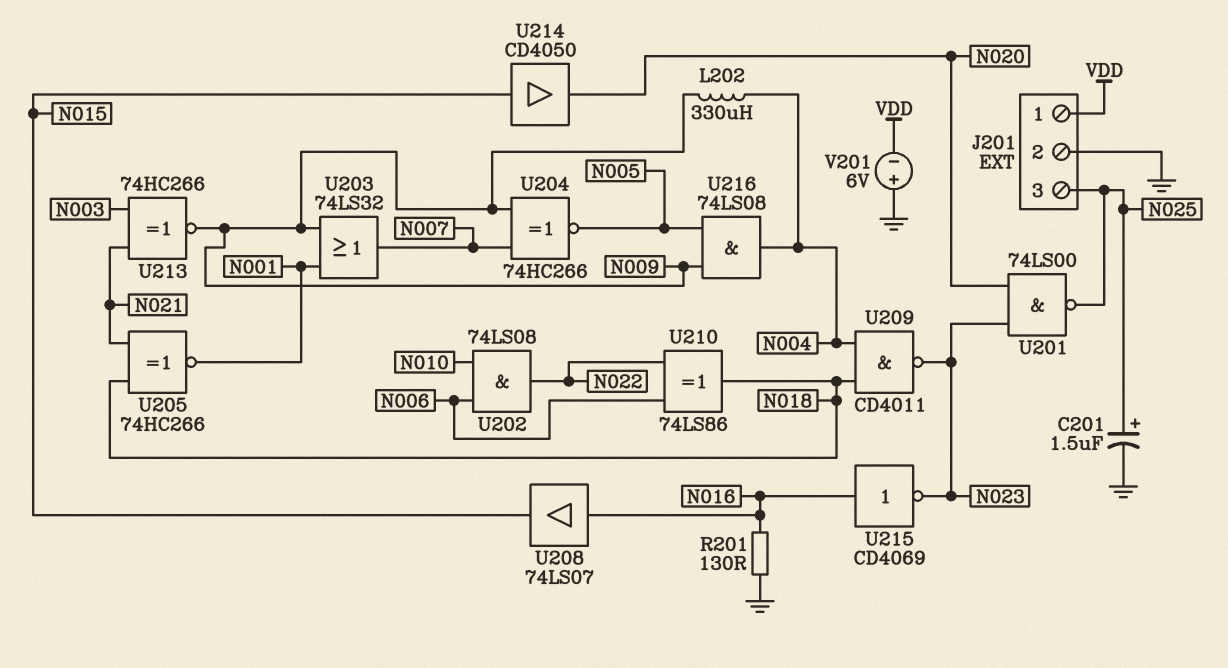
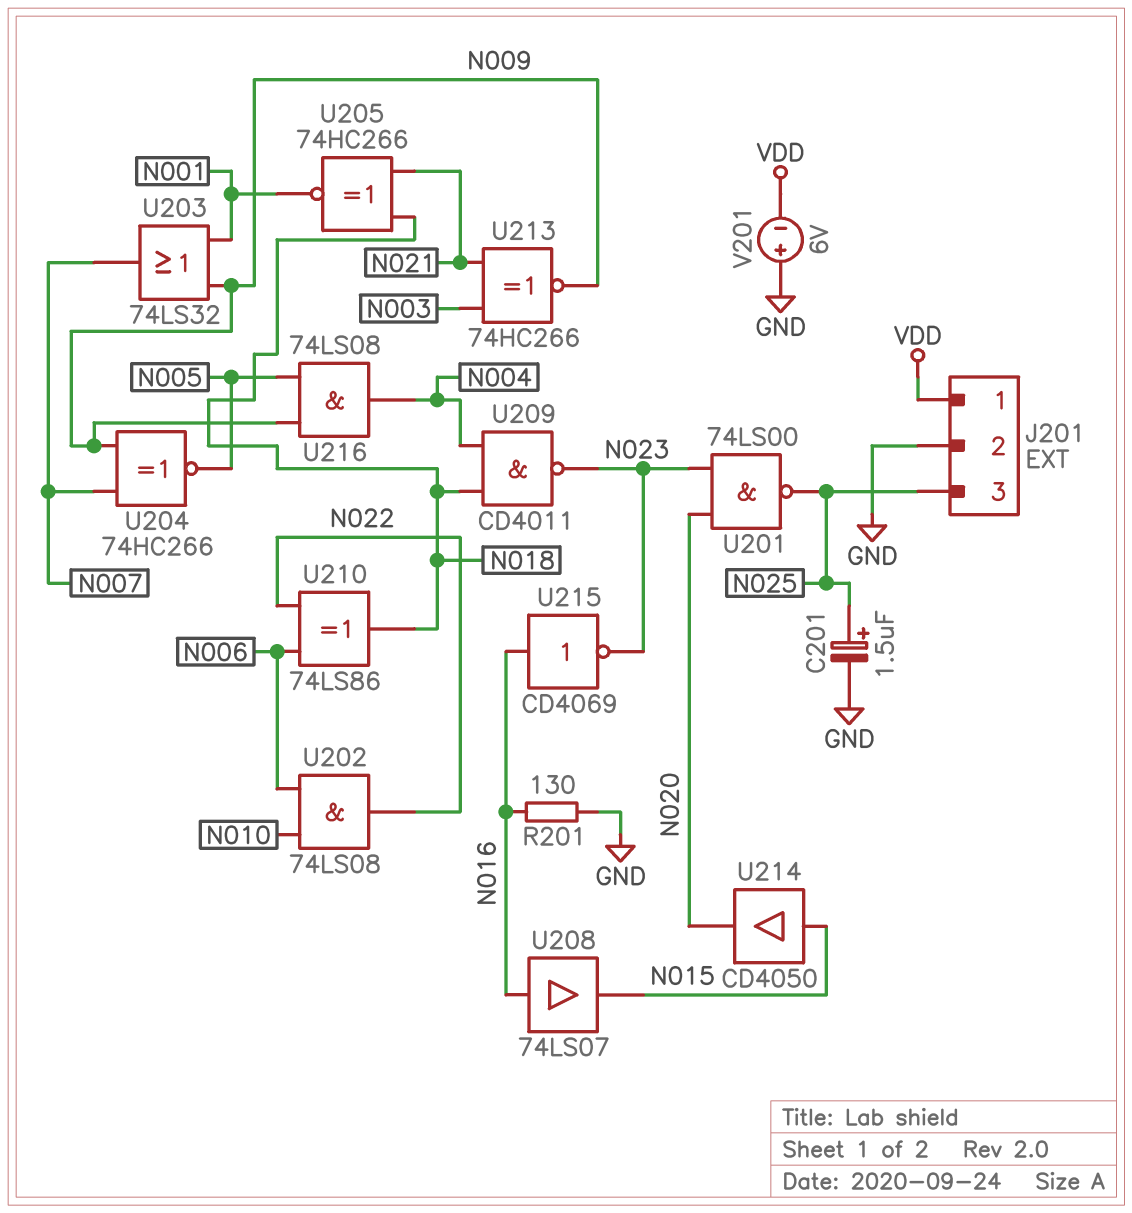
L202: 330uH (N004, N009) -> none

